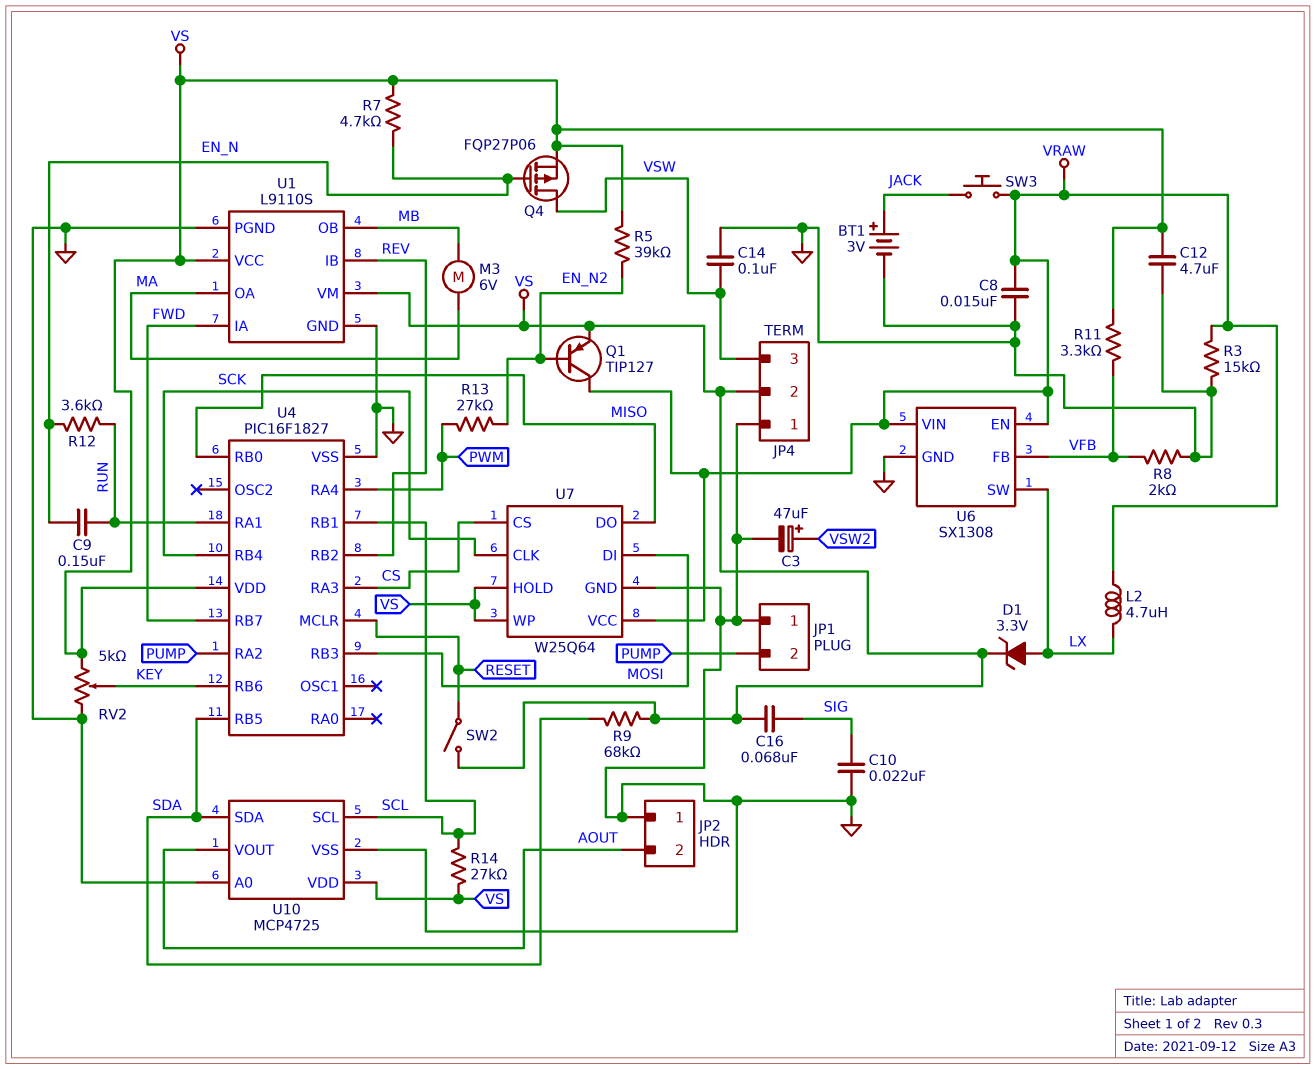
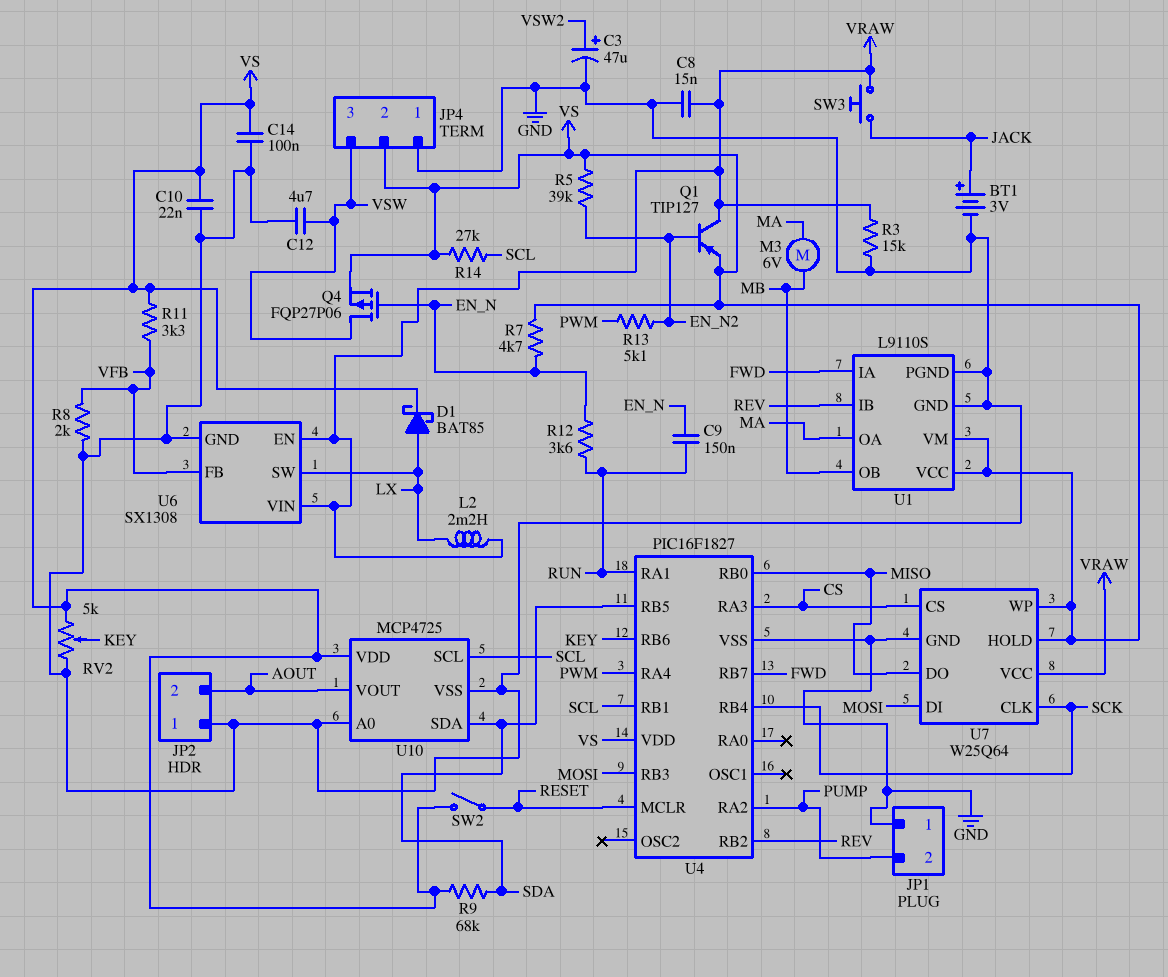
C10: 22nF (GND, SIG) -> 22nF (GND, VS)
C12: 4.7uF (GND, VS) -> 4.7uF (GND, VSW)
C14: 100nF (GND, VSW) -> 100nF (GND, VS)
C16: 68nF (SIG, VS) -> none
D1: zener 3.3V (A LX, K VS) -> schottky BAT85 (A LX, K VS)
L2: 4.7uH (LX, VRAW) -> 2.2mH (LX, VRAW)
R13: 27k (EN_N2, PWM) -> 5.1k (EN_N2, PWM)

